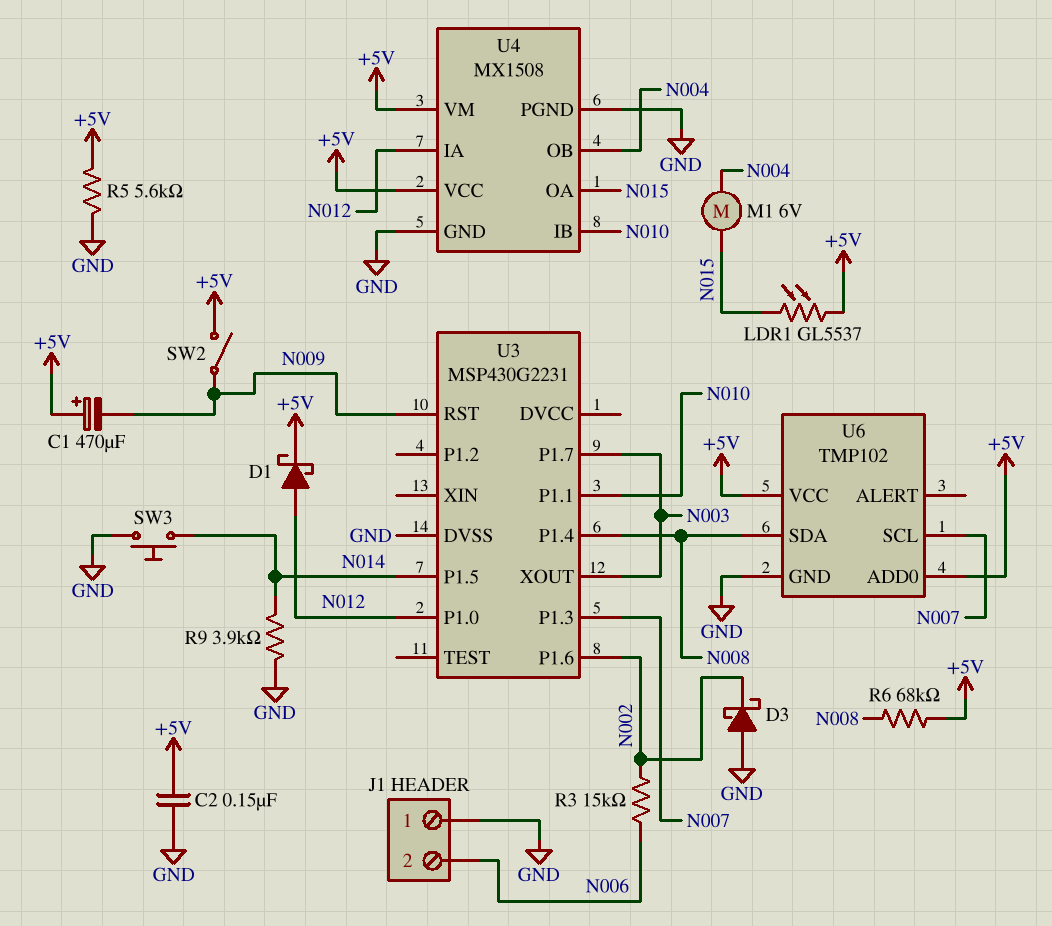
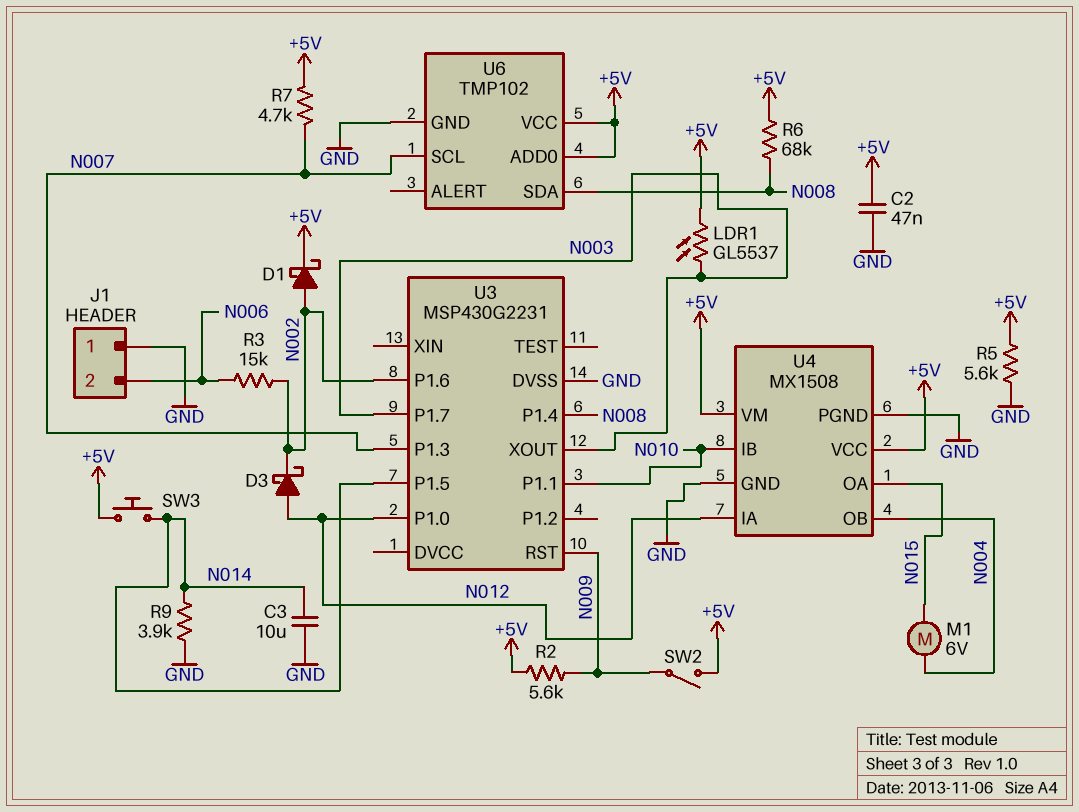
C1: 470uF (plus +5V, minus N009) -> none
C2: 150nF (+5V, GND) -> 47nF (+5V, GND)
C3: none -> 10uF (GND, N014)
D1: schottky (A N012, K +5V) -> schottky (A N002, K +5V)
D3: schottky (A GND, K N002) -> schottky (A N012, K N002)
LDR1: GL5537 (+5V, N015) -> GL5537 (+5V, N003)
R2: none -> 5.6k (+5V, N009)
R7: none -> 4.7k (+5V, N007)
SW3: button (GND, N014) -> button (+5V, N014)

